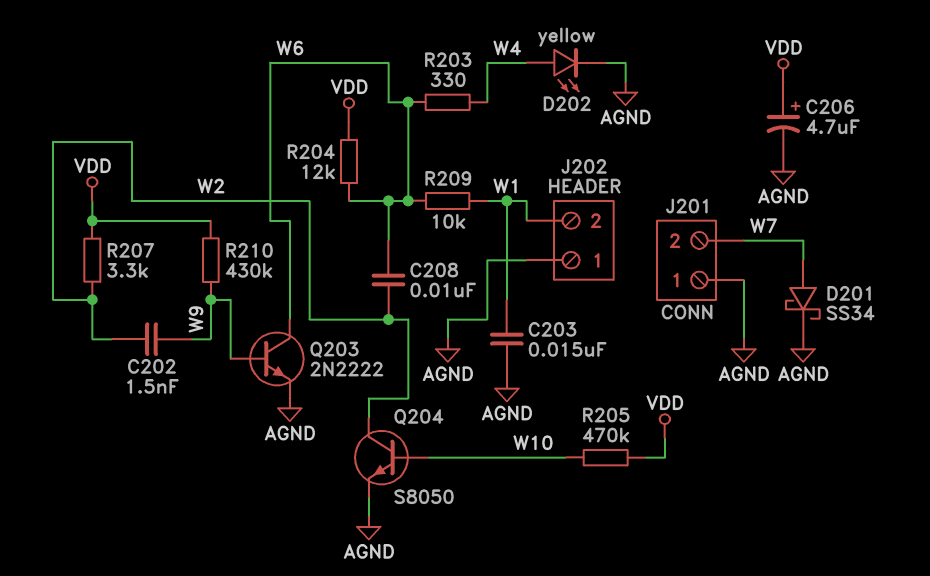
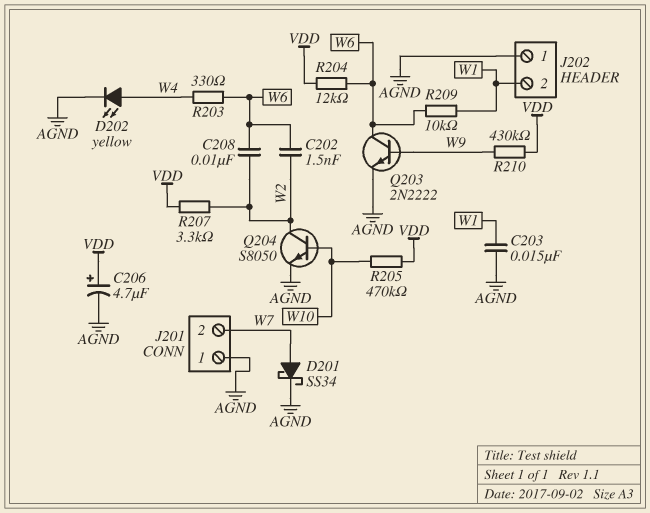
C202: 1.5nF (W2, W9) -> 1.5nF (W2, W6)

